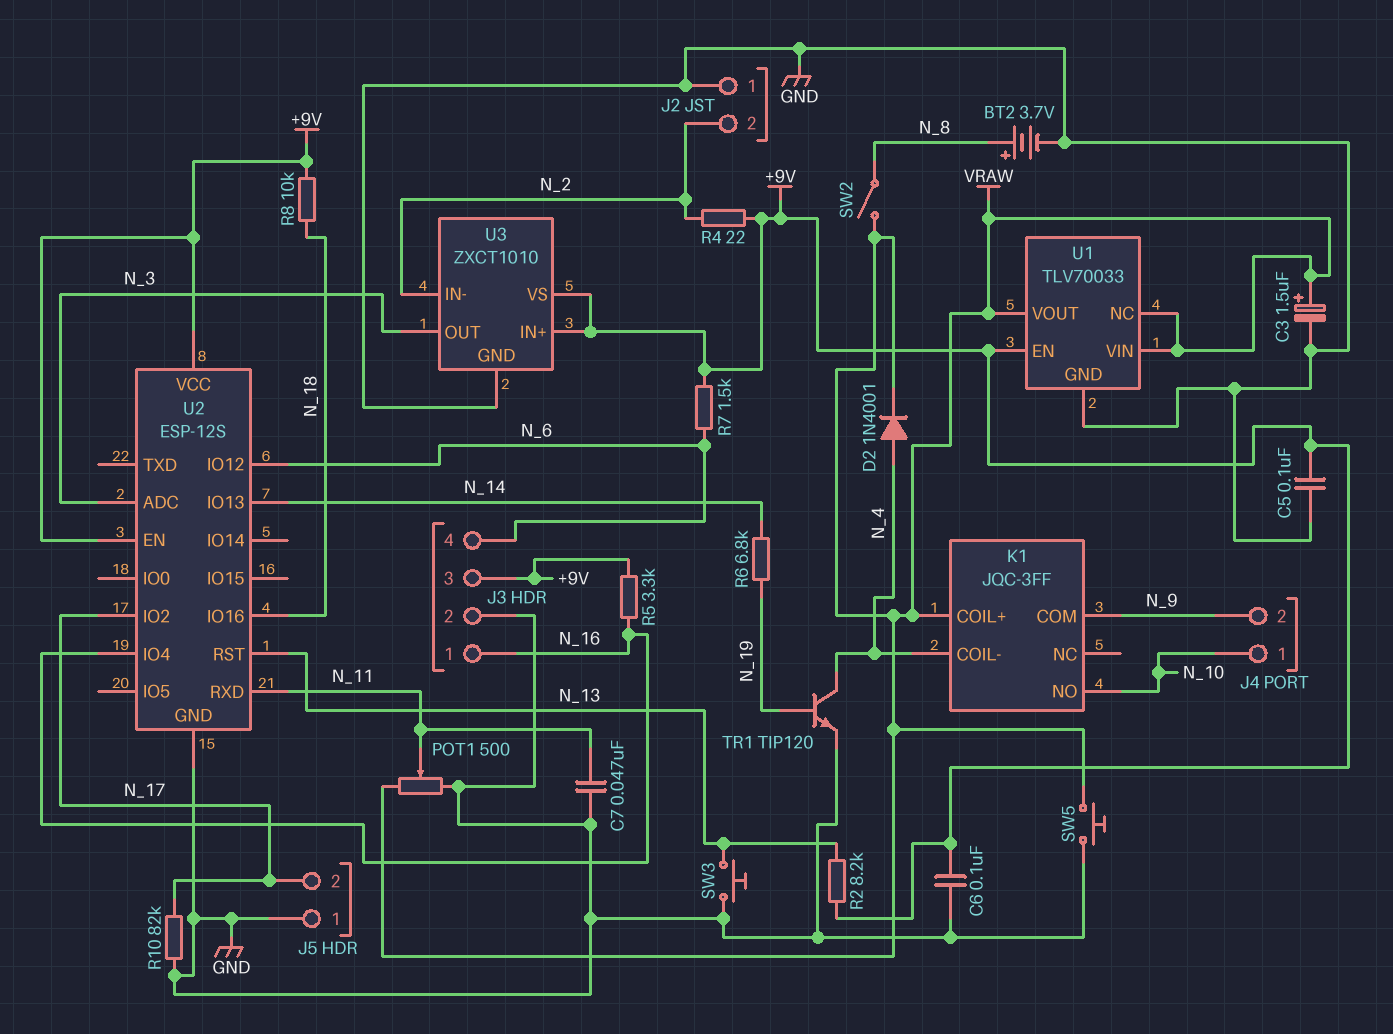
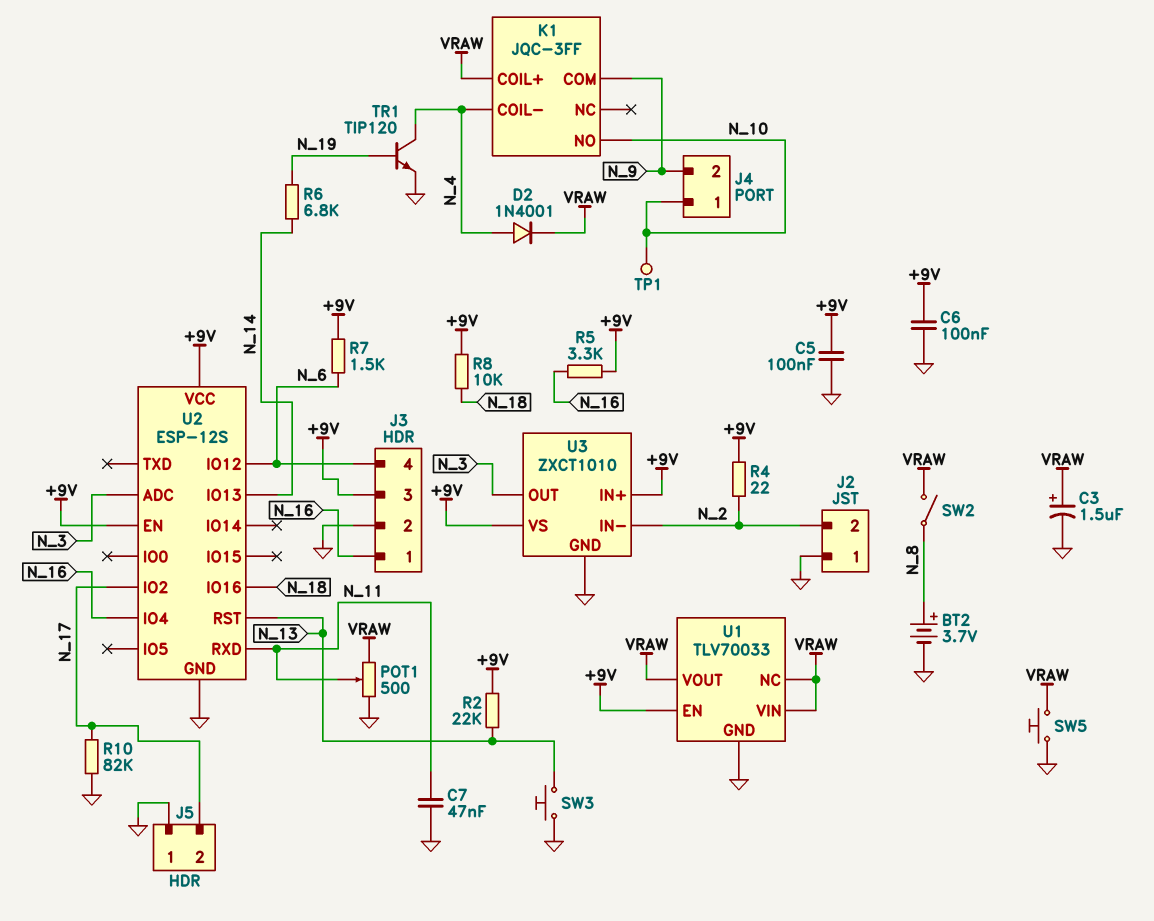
R2: 8.2k (+9V, N_13) -> 22k (+9V, N_13)
TP1: none -> test point (N_10)

